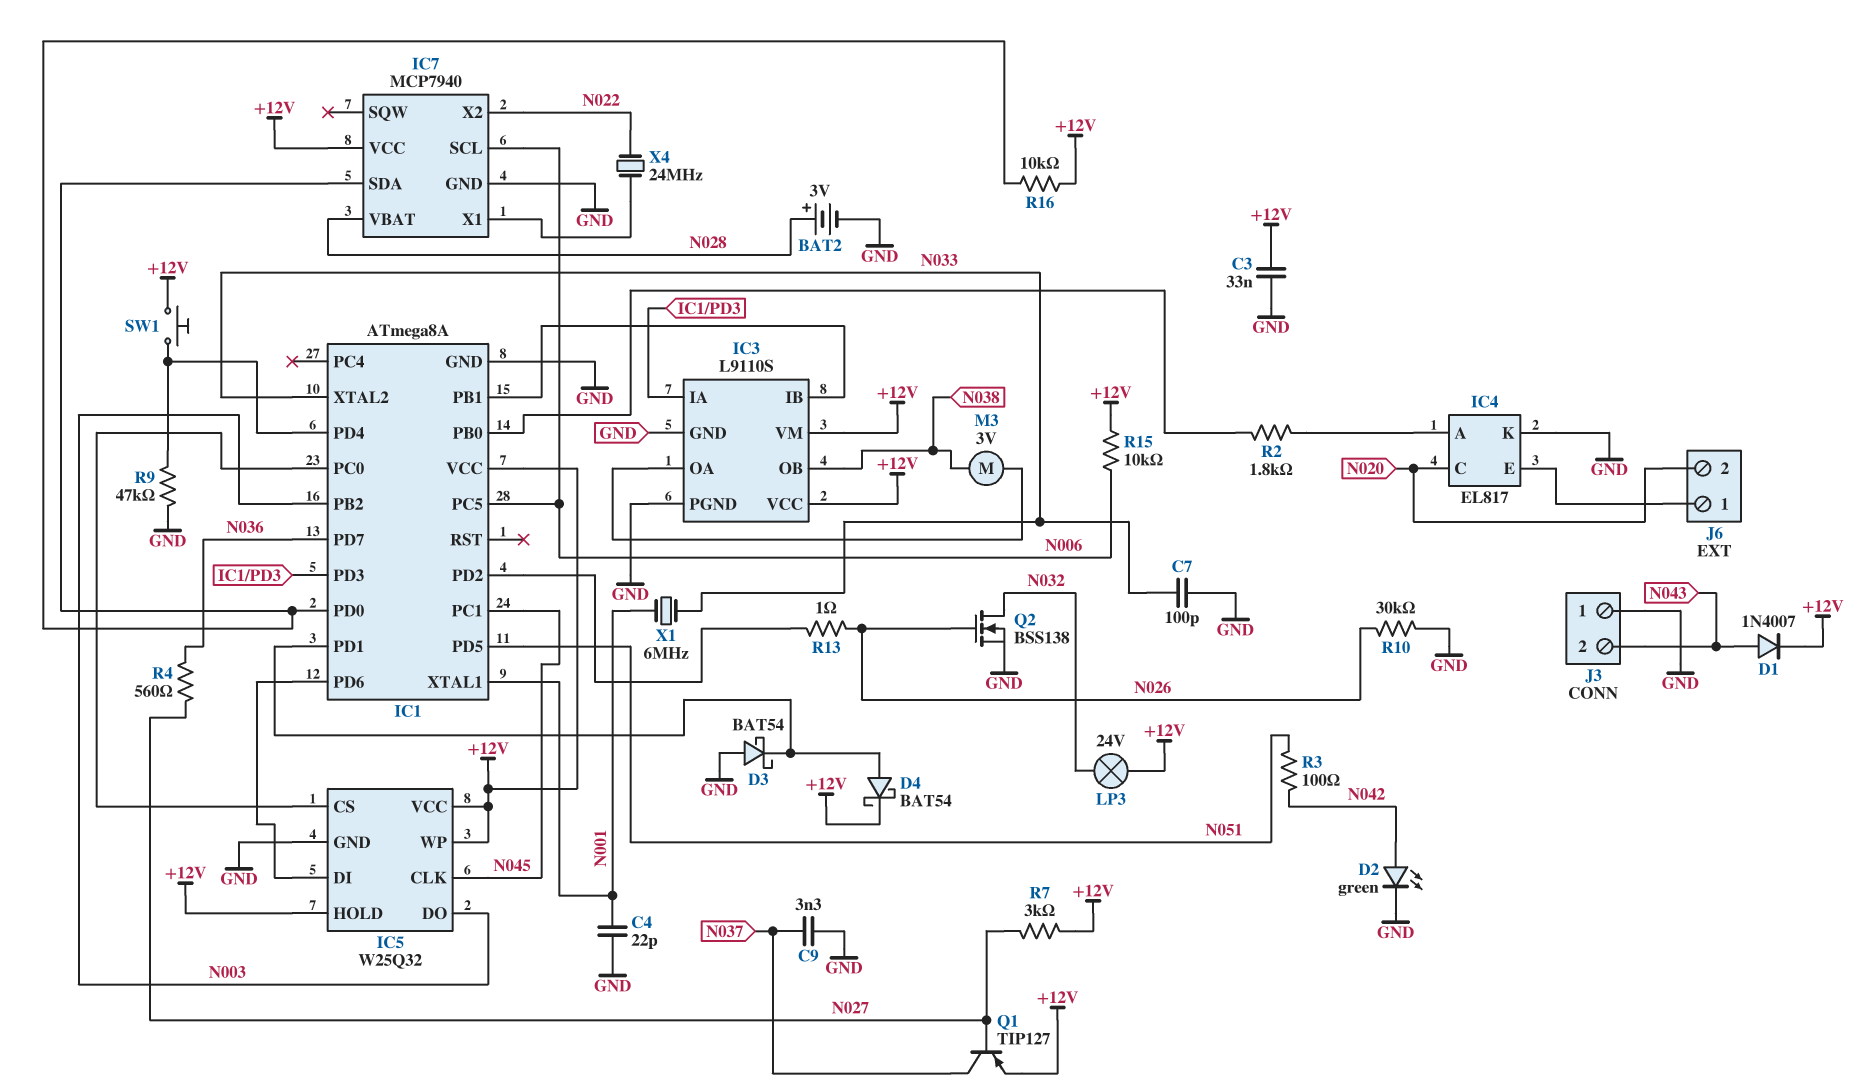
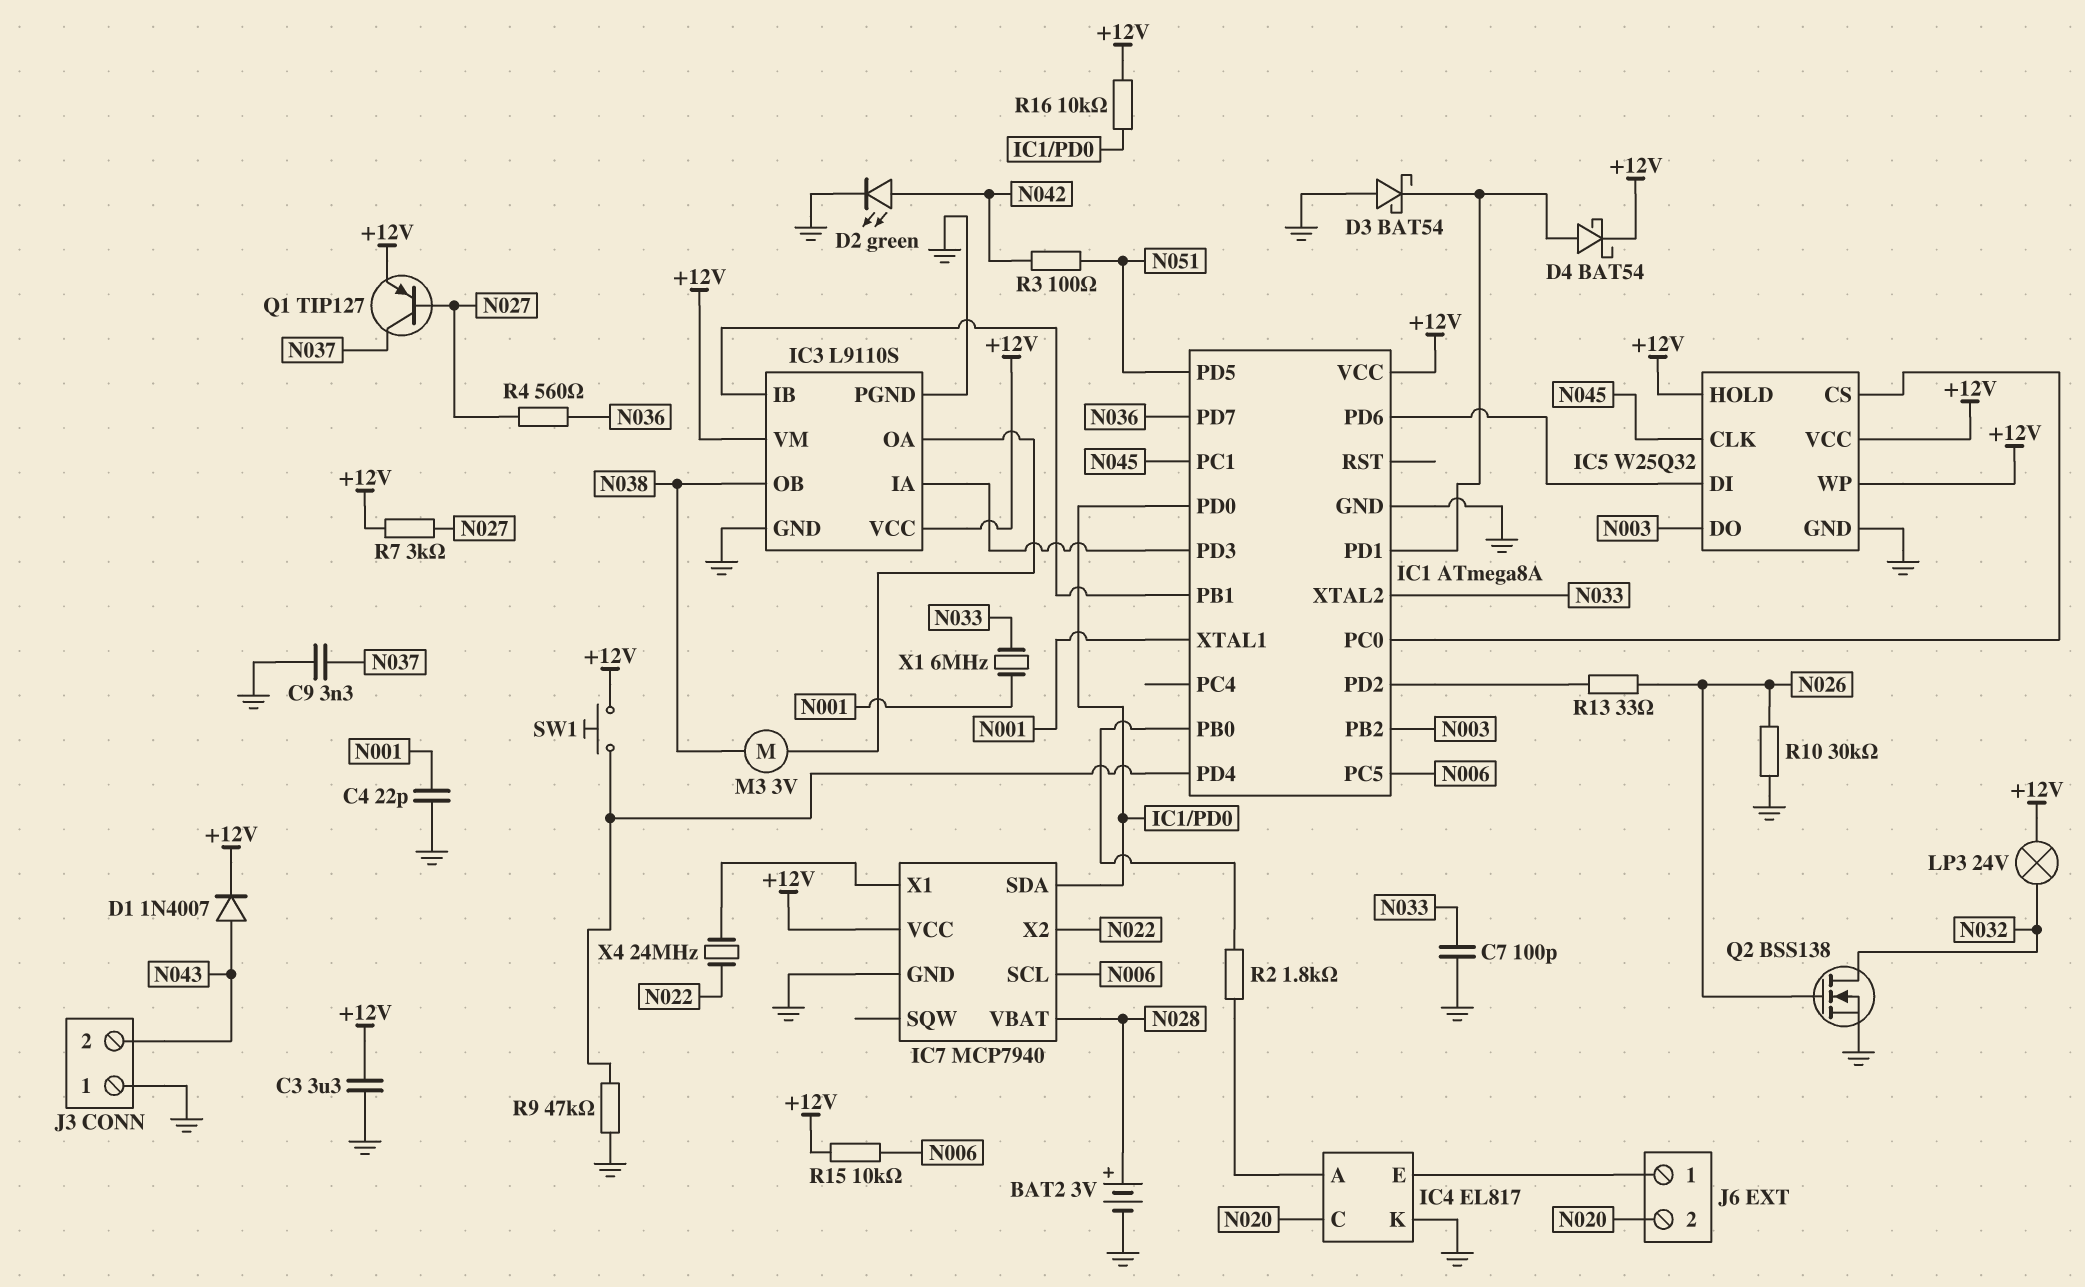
C3: 33nF (+12V, GND) -> 3.3uF (+12V, GND)
R13: 1 (IC1/PD2, N026) -> 33 (IC1/PD2, N026)

